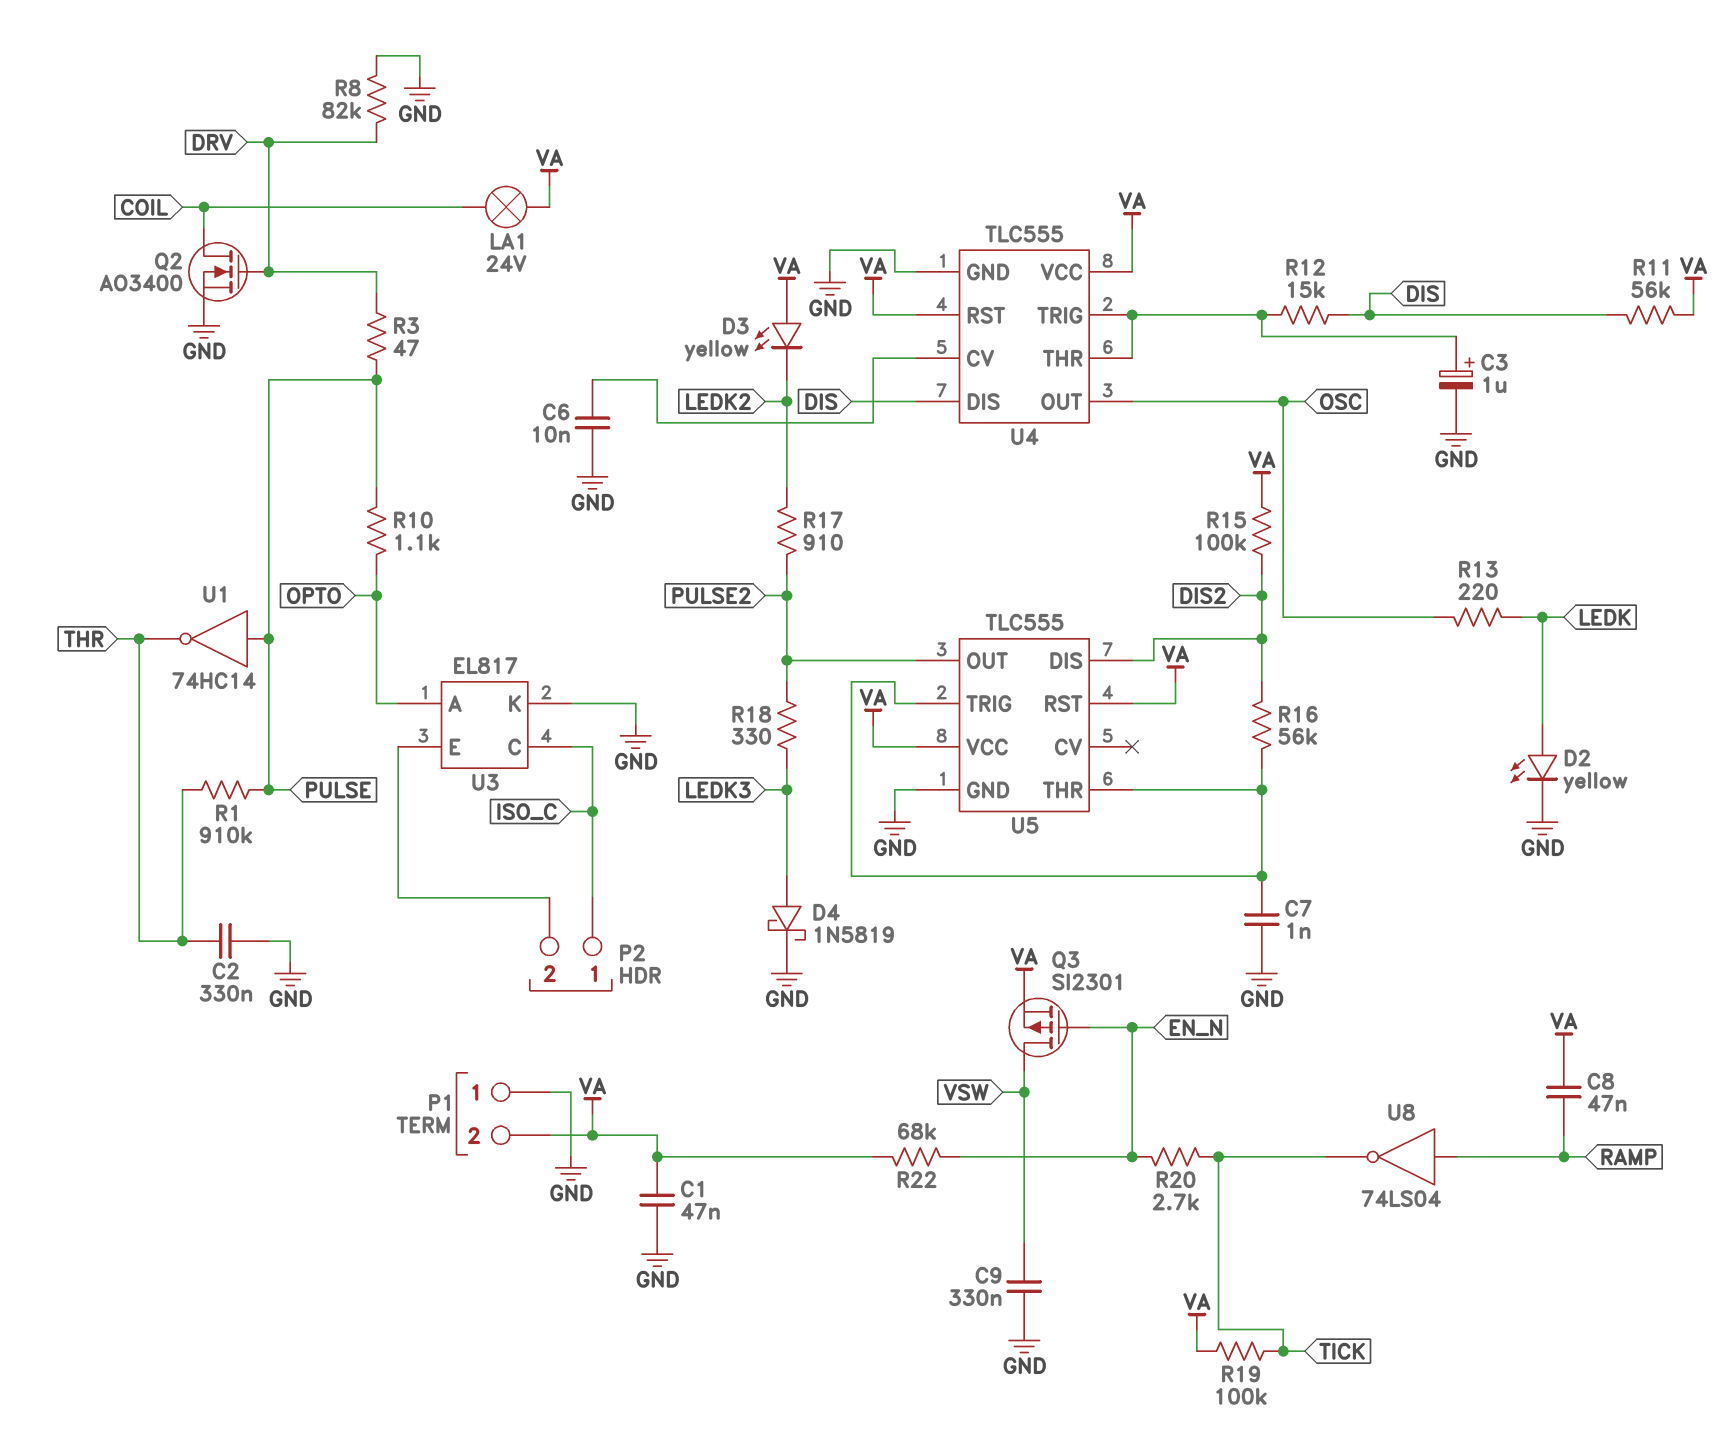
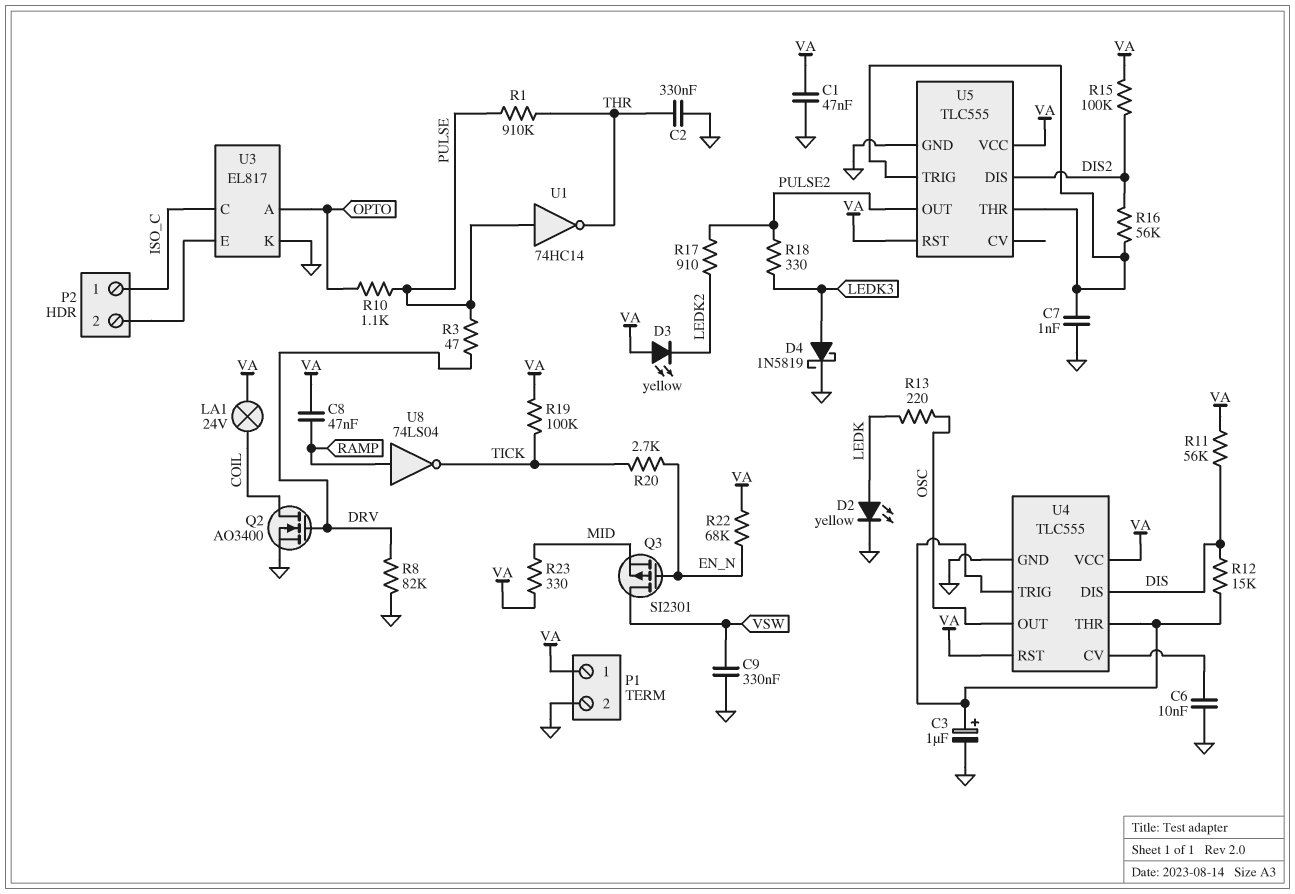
P1 pin 1: GND -> VA
P1 pin 2: VA -> GND
Q3: PMOS SI2301 (G EN_N, D VSW, S VA) -> PMOS SI2301 (G EN_N, D VSW, S MID)
R23: none -> 330 (MID, VA)

